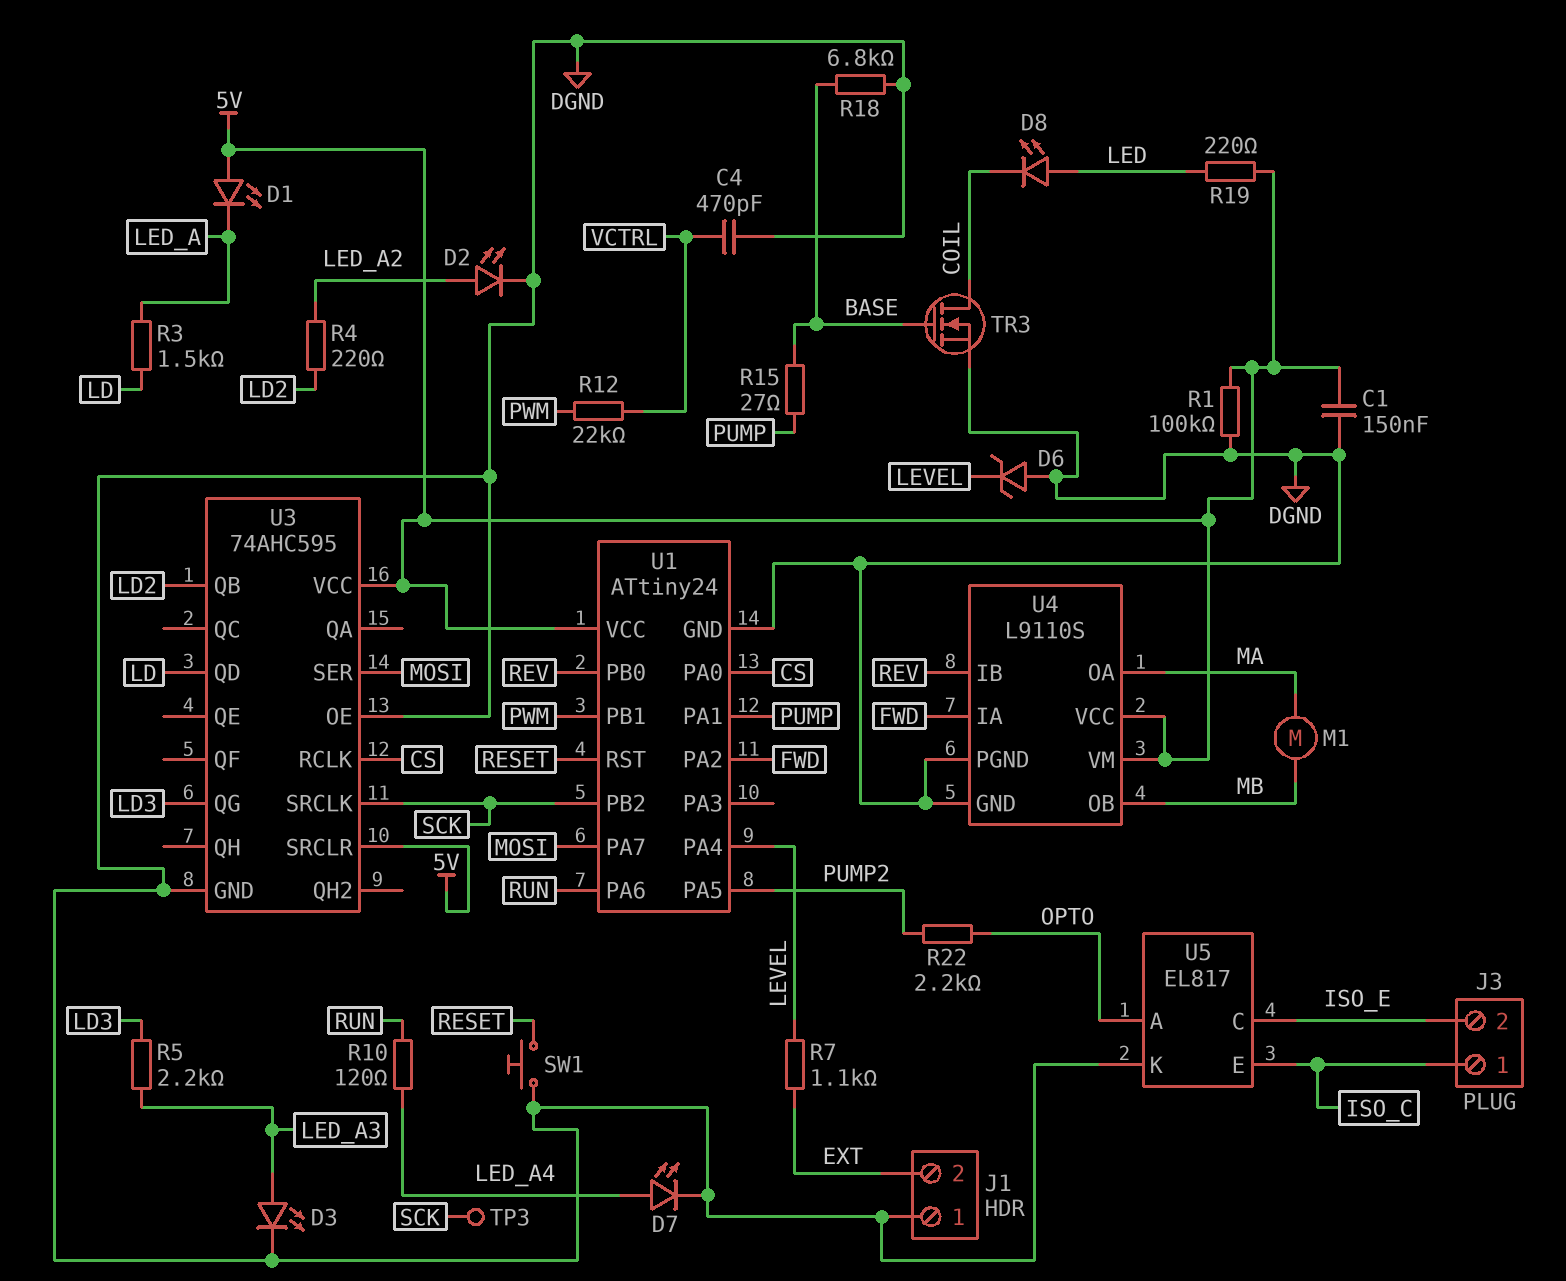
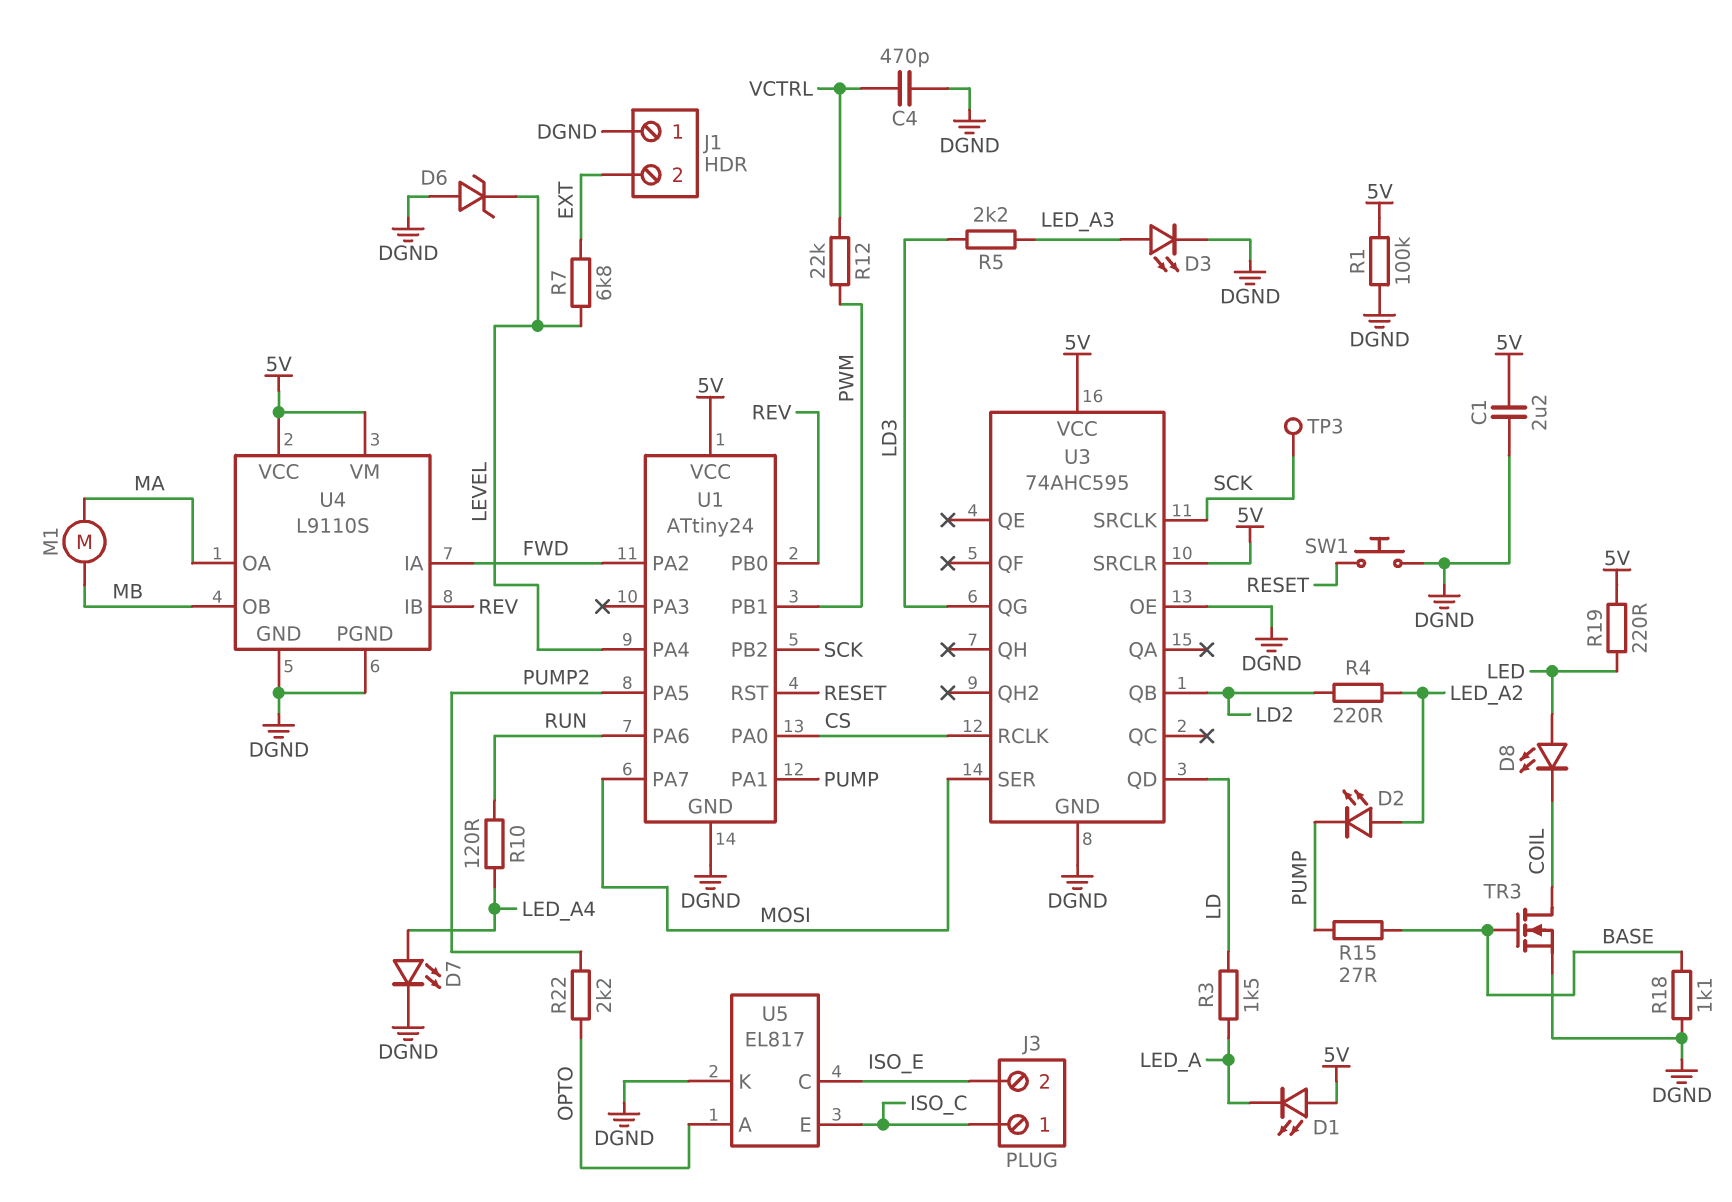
C1: 150nF (5V, DGND) -> 2.2uF (5V, DGND)
D2: LED (A LED_A2, K DGND) -> LED (A LED_A2, K PUMP)
R7: 1.1k (EXT, LEVEL) -> 6.8k (EXT, LEVEL)
R18: 6.8k (BASE, DGND) -> 1.1k (BASE, DGND)

